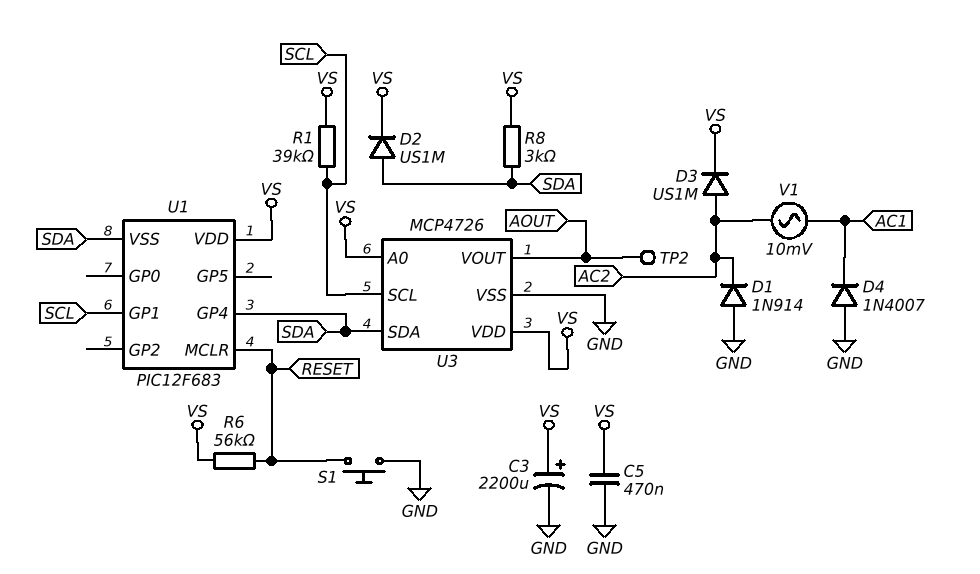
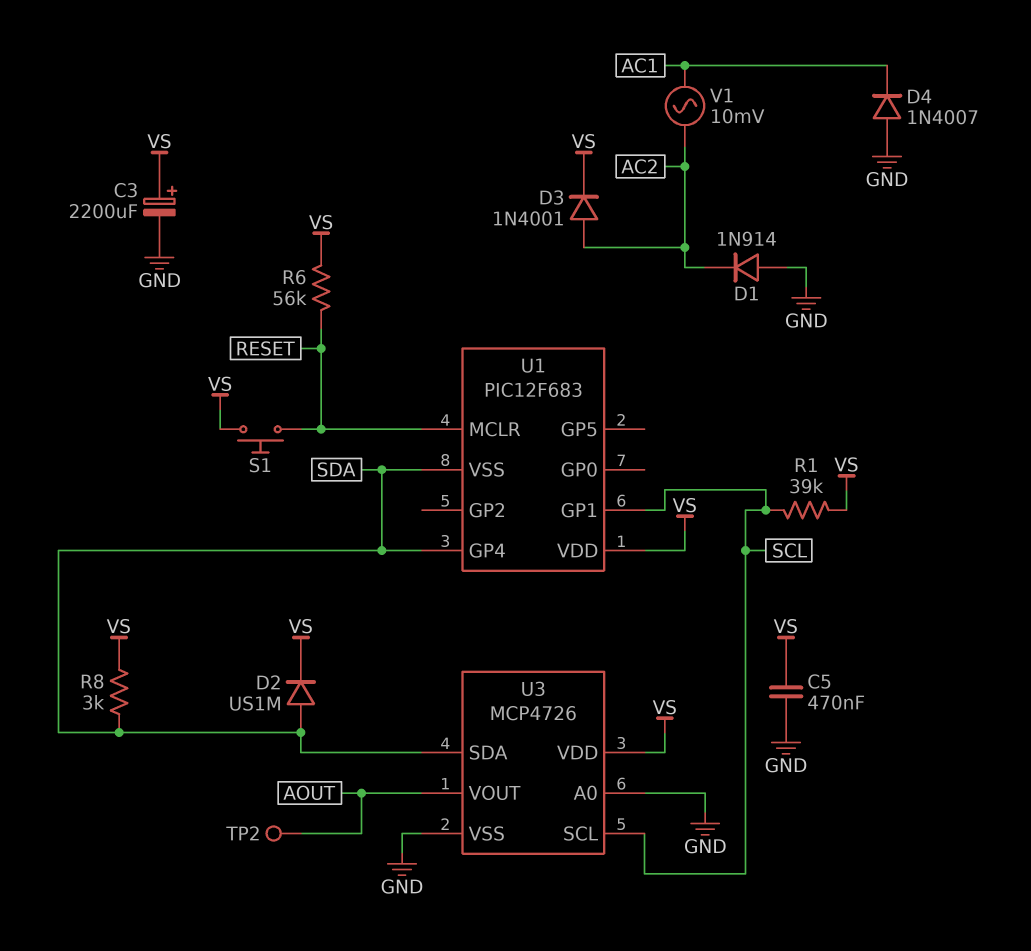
D3: diode US1M (A AC2, K VS) -> diode 1N4001 (A AC2, K VS)
S1: button (GND, RESET) -> button (RESET, VS)
U3 pin A0: VS -> GND

